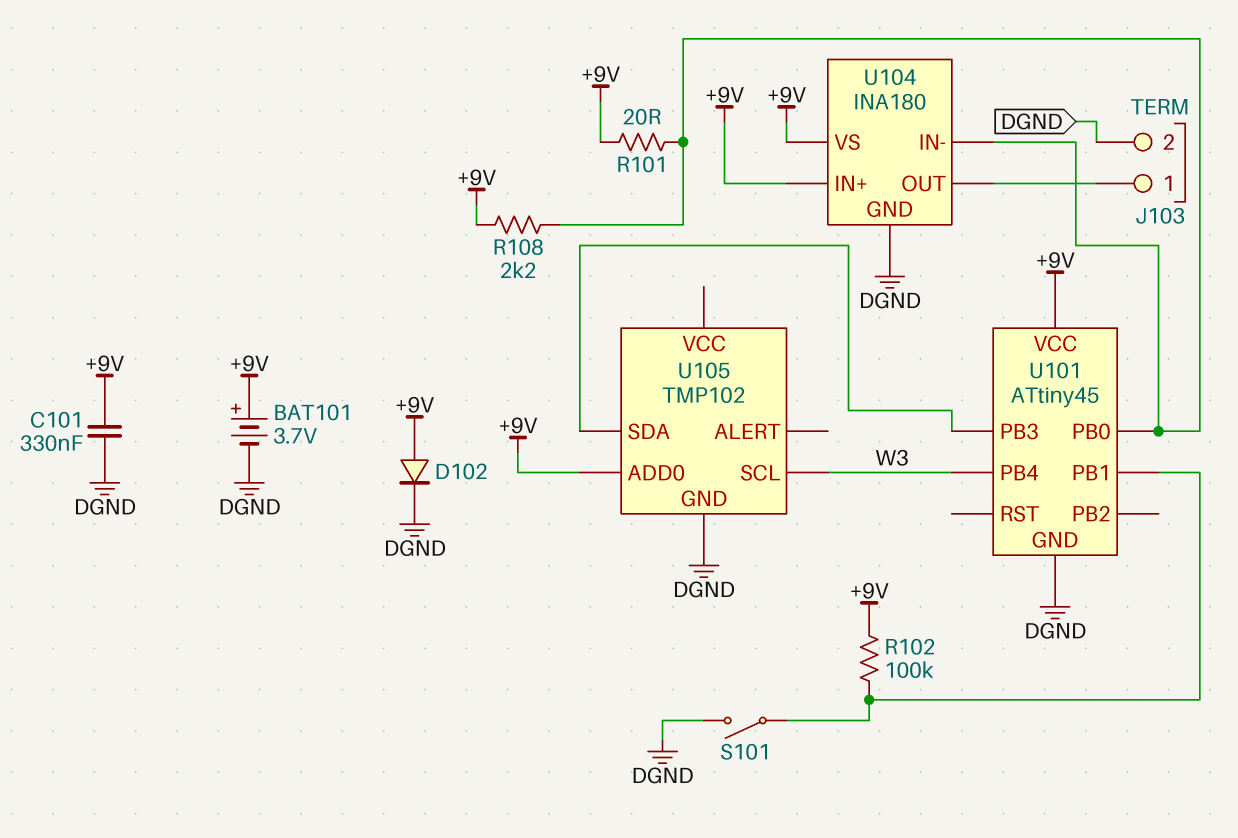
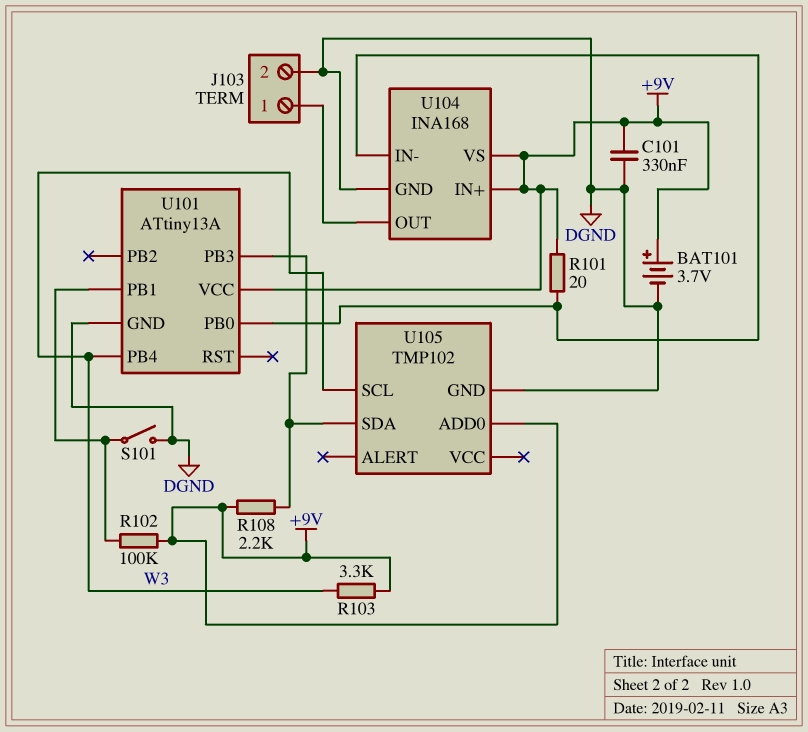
D102: diode (A +9V, K DGND) -> none
R103: none -> 3.3k (+9V, W3)
R108: 2.2k (+9V, U101/PB0) -> 2.2k (+9V, U101/PB3)
U101: ATtiny45 -> ATtiny13A
U104: INA180 -> INA168

